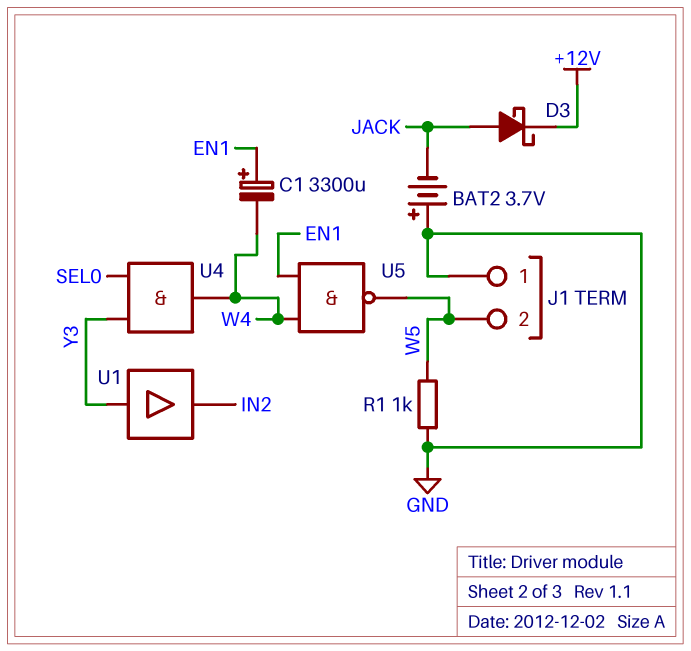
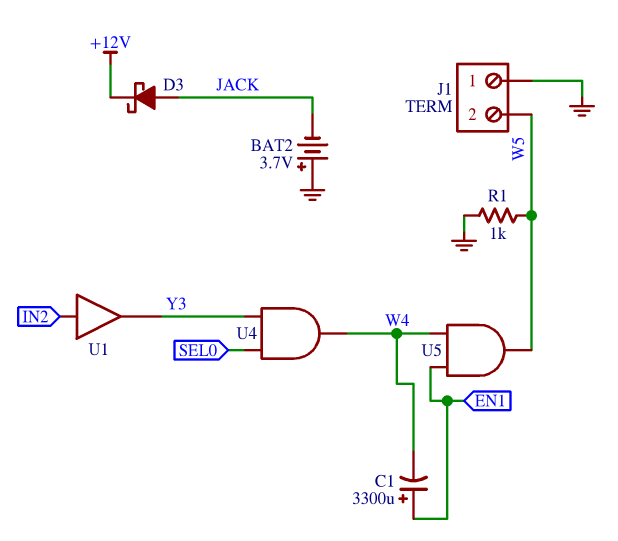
U1: buffer (in Y3, out IN2) -> buffer (in IN2, out Y3)
U5: NAND (in EN1, in W4, out W5) -> AND (in EN1, in W4, out W5)

